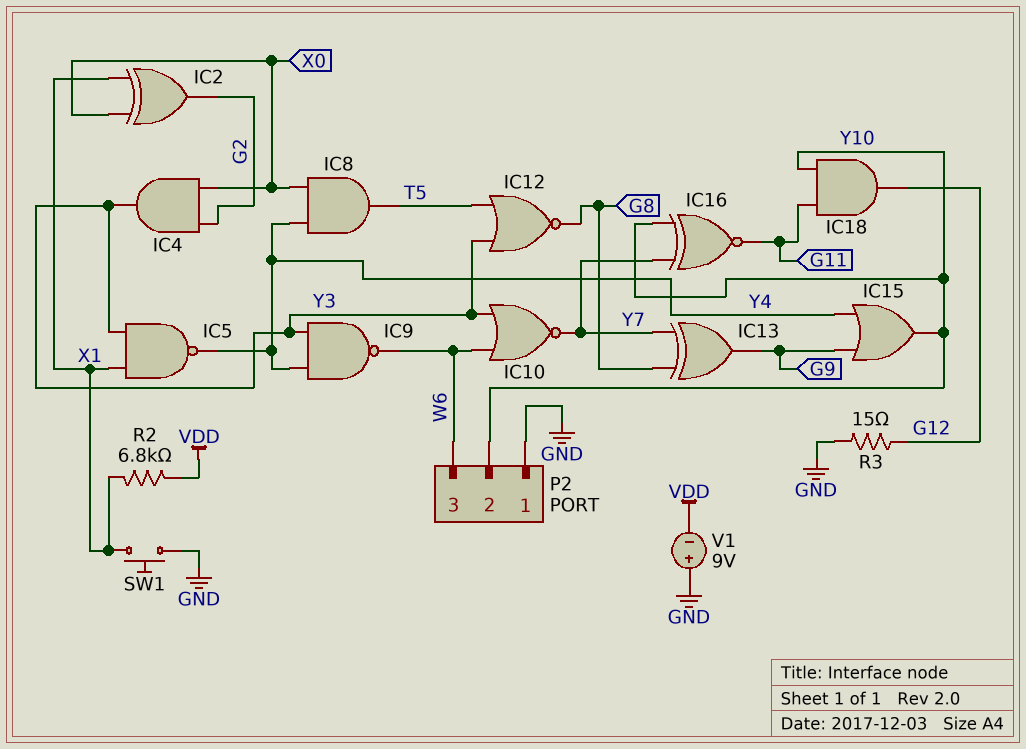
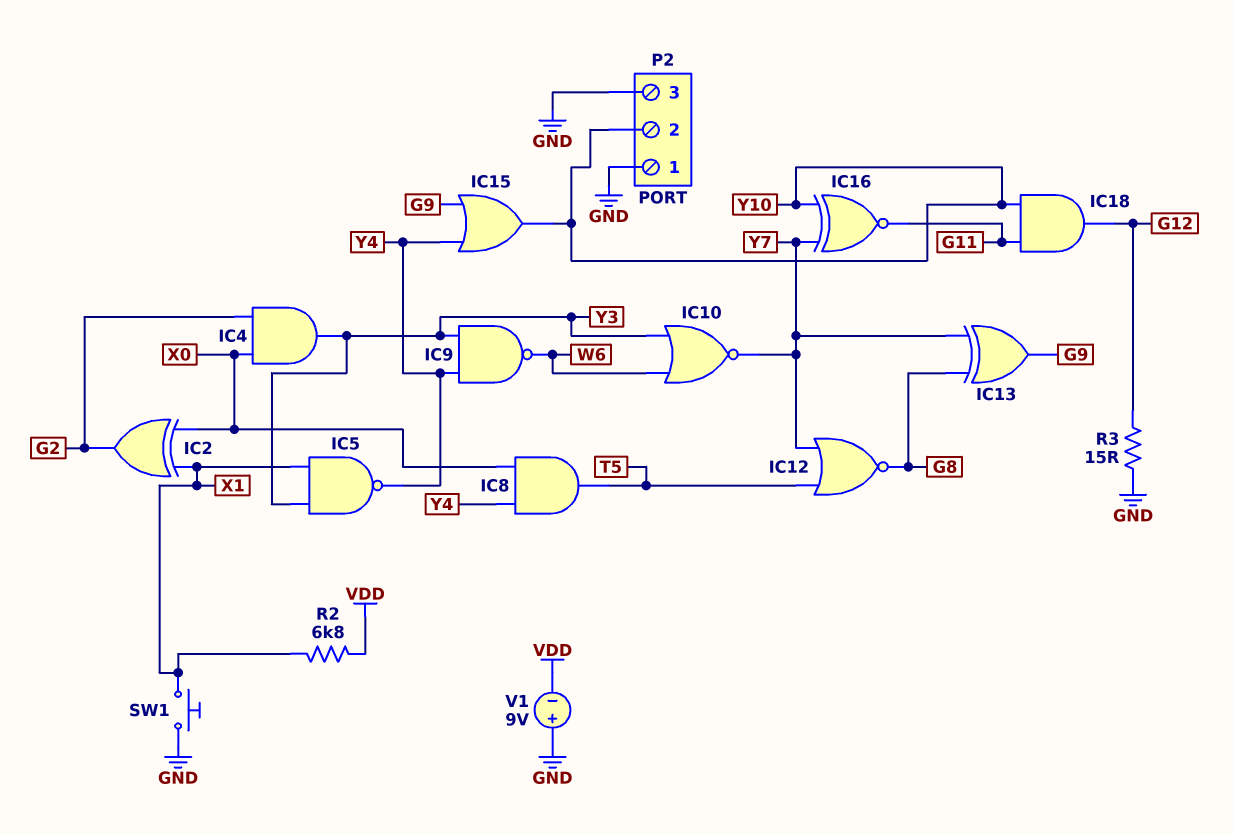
IC12: NOR (in T5, in Y3, out G8) -> NOR (in T5, in Y7, out G8)
P2 pin 3: W6 -> GND

